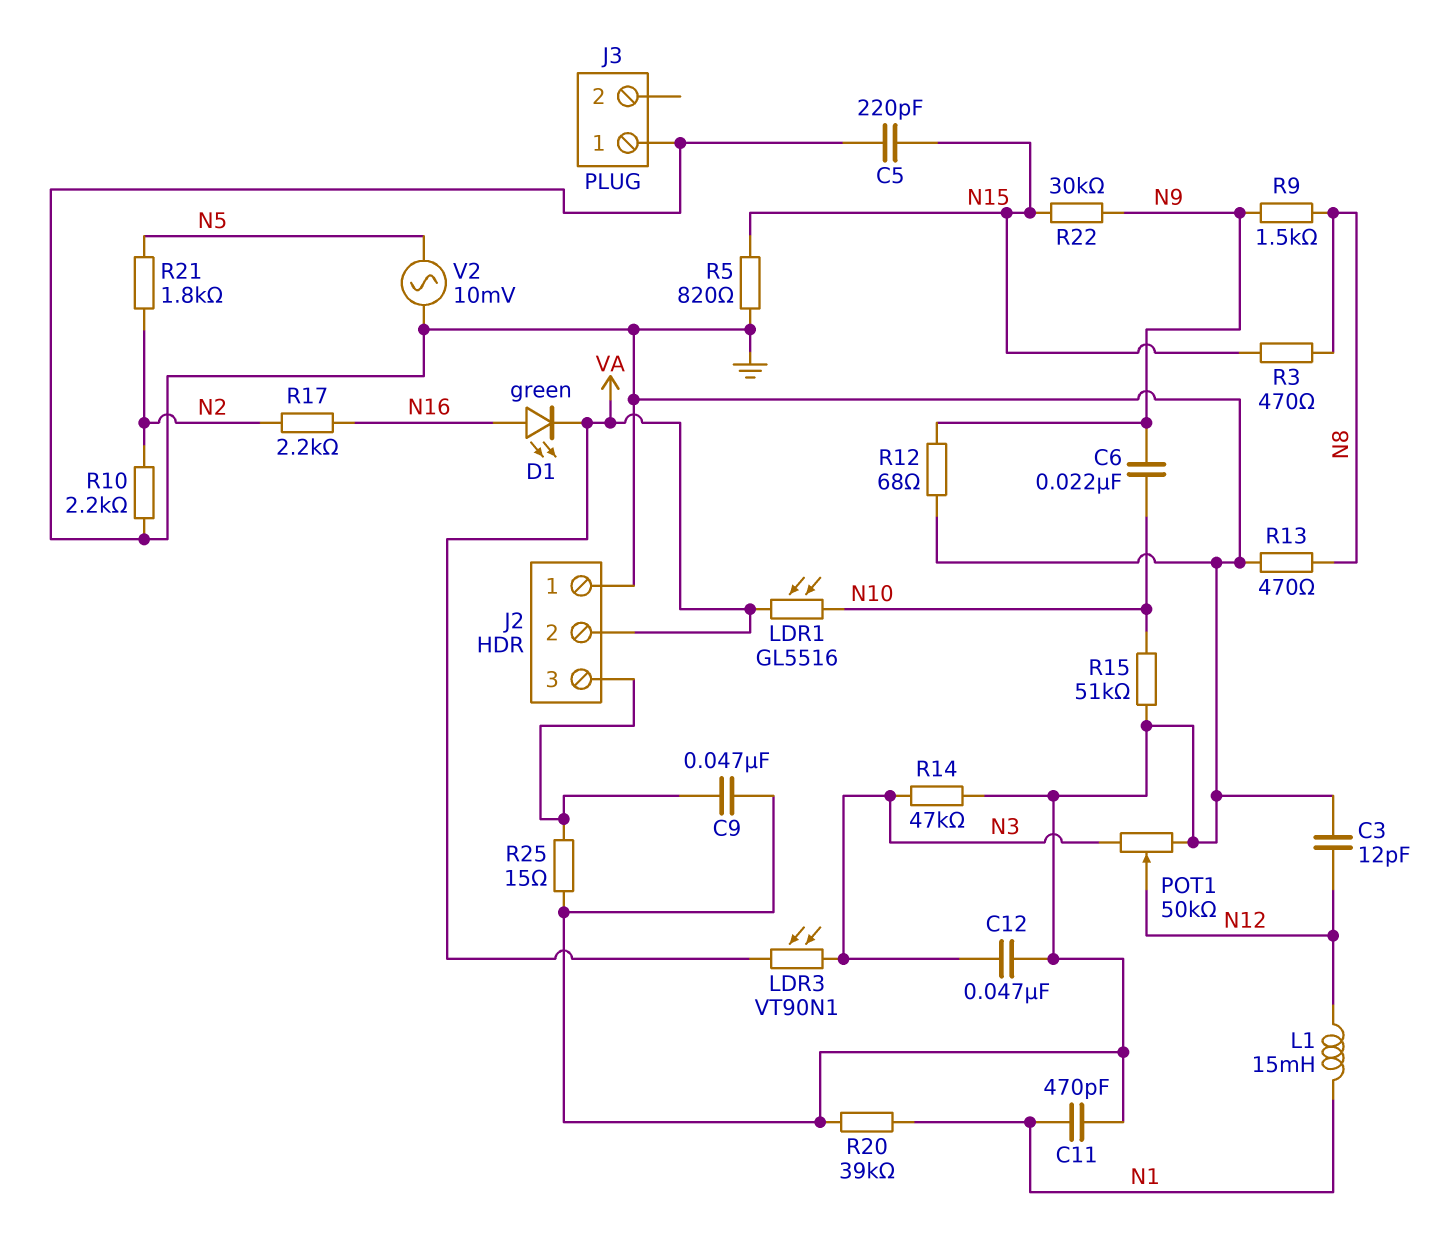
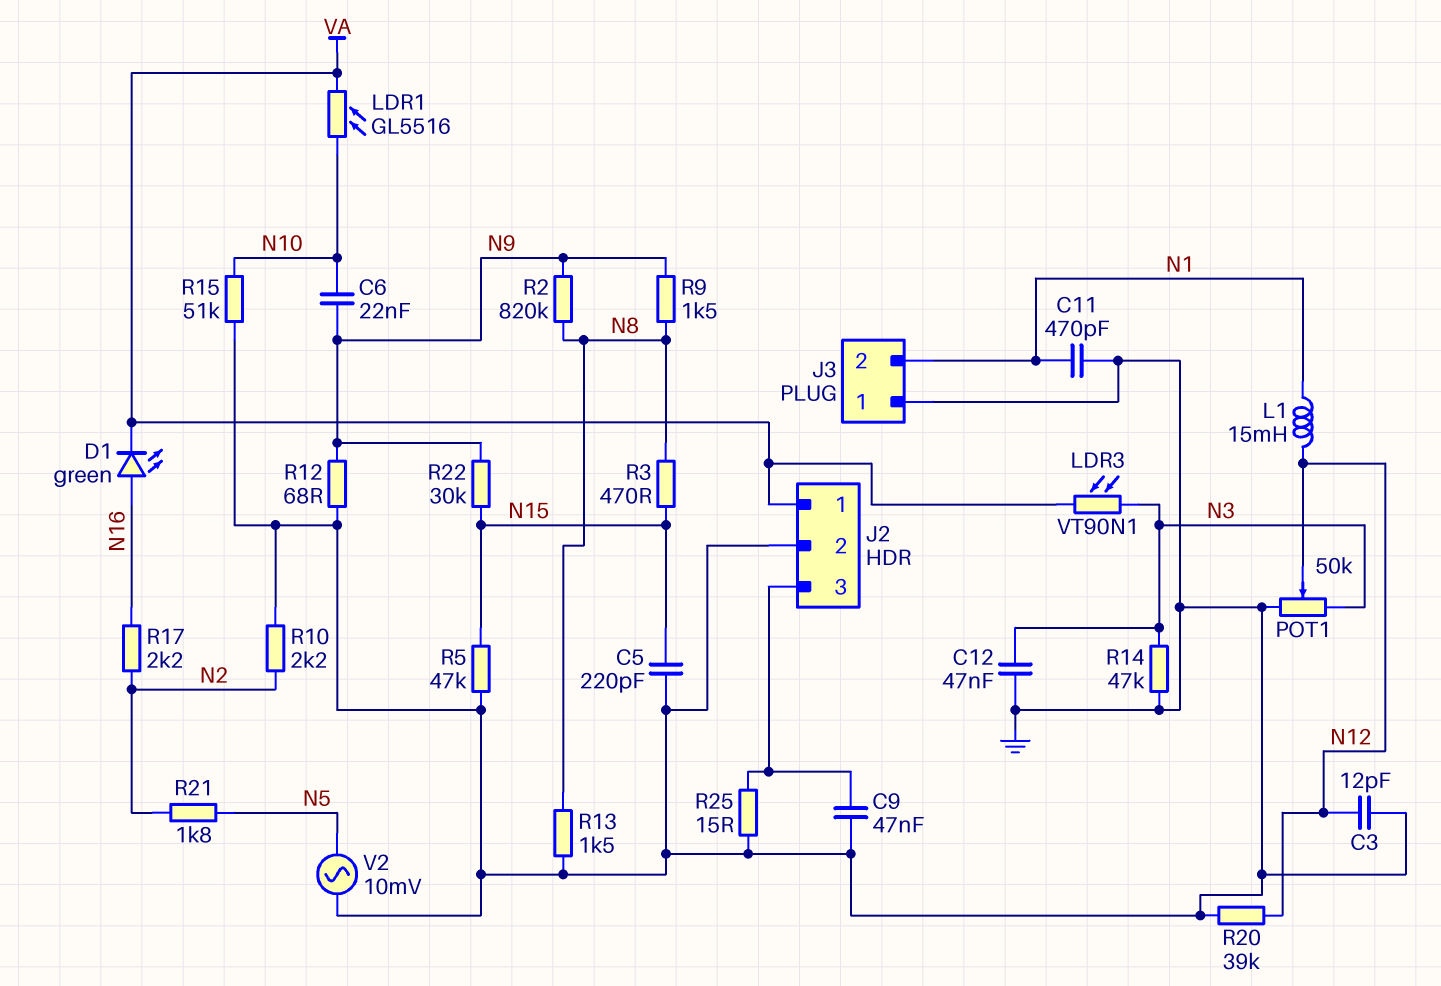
J2 pin 1: GND -> VA
J2 pin 2: VA -> GND
J3 pin 2: none -> N1
R2: none -> 820k (N8, N9)
R5: 820 (GND, N15) -> 47k (GND, N15)
R13: 470 (GND, N8) -> 1.5k (GND, N8)
R20: 39k (GND, N1) -> 39k (GND, N12)

